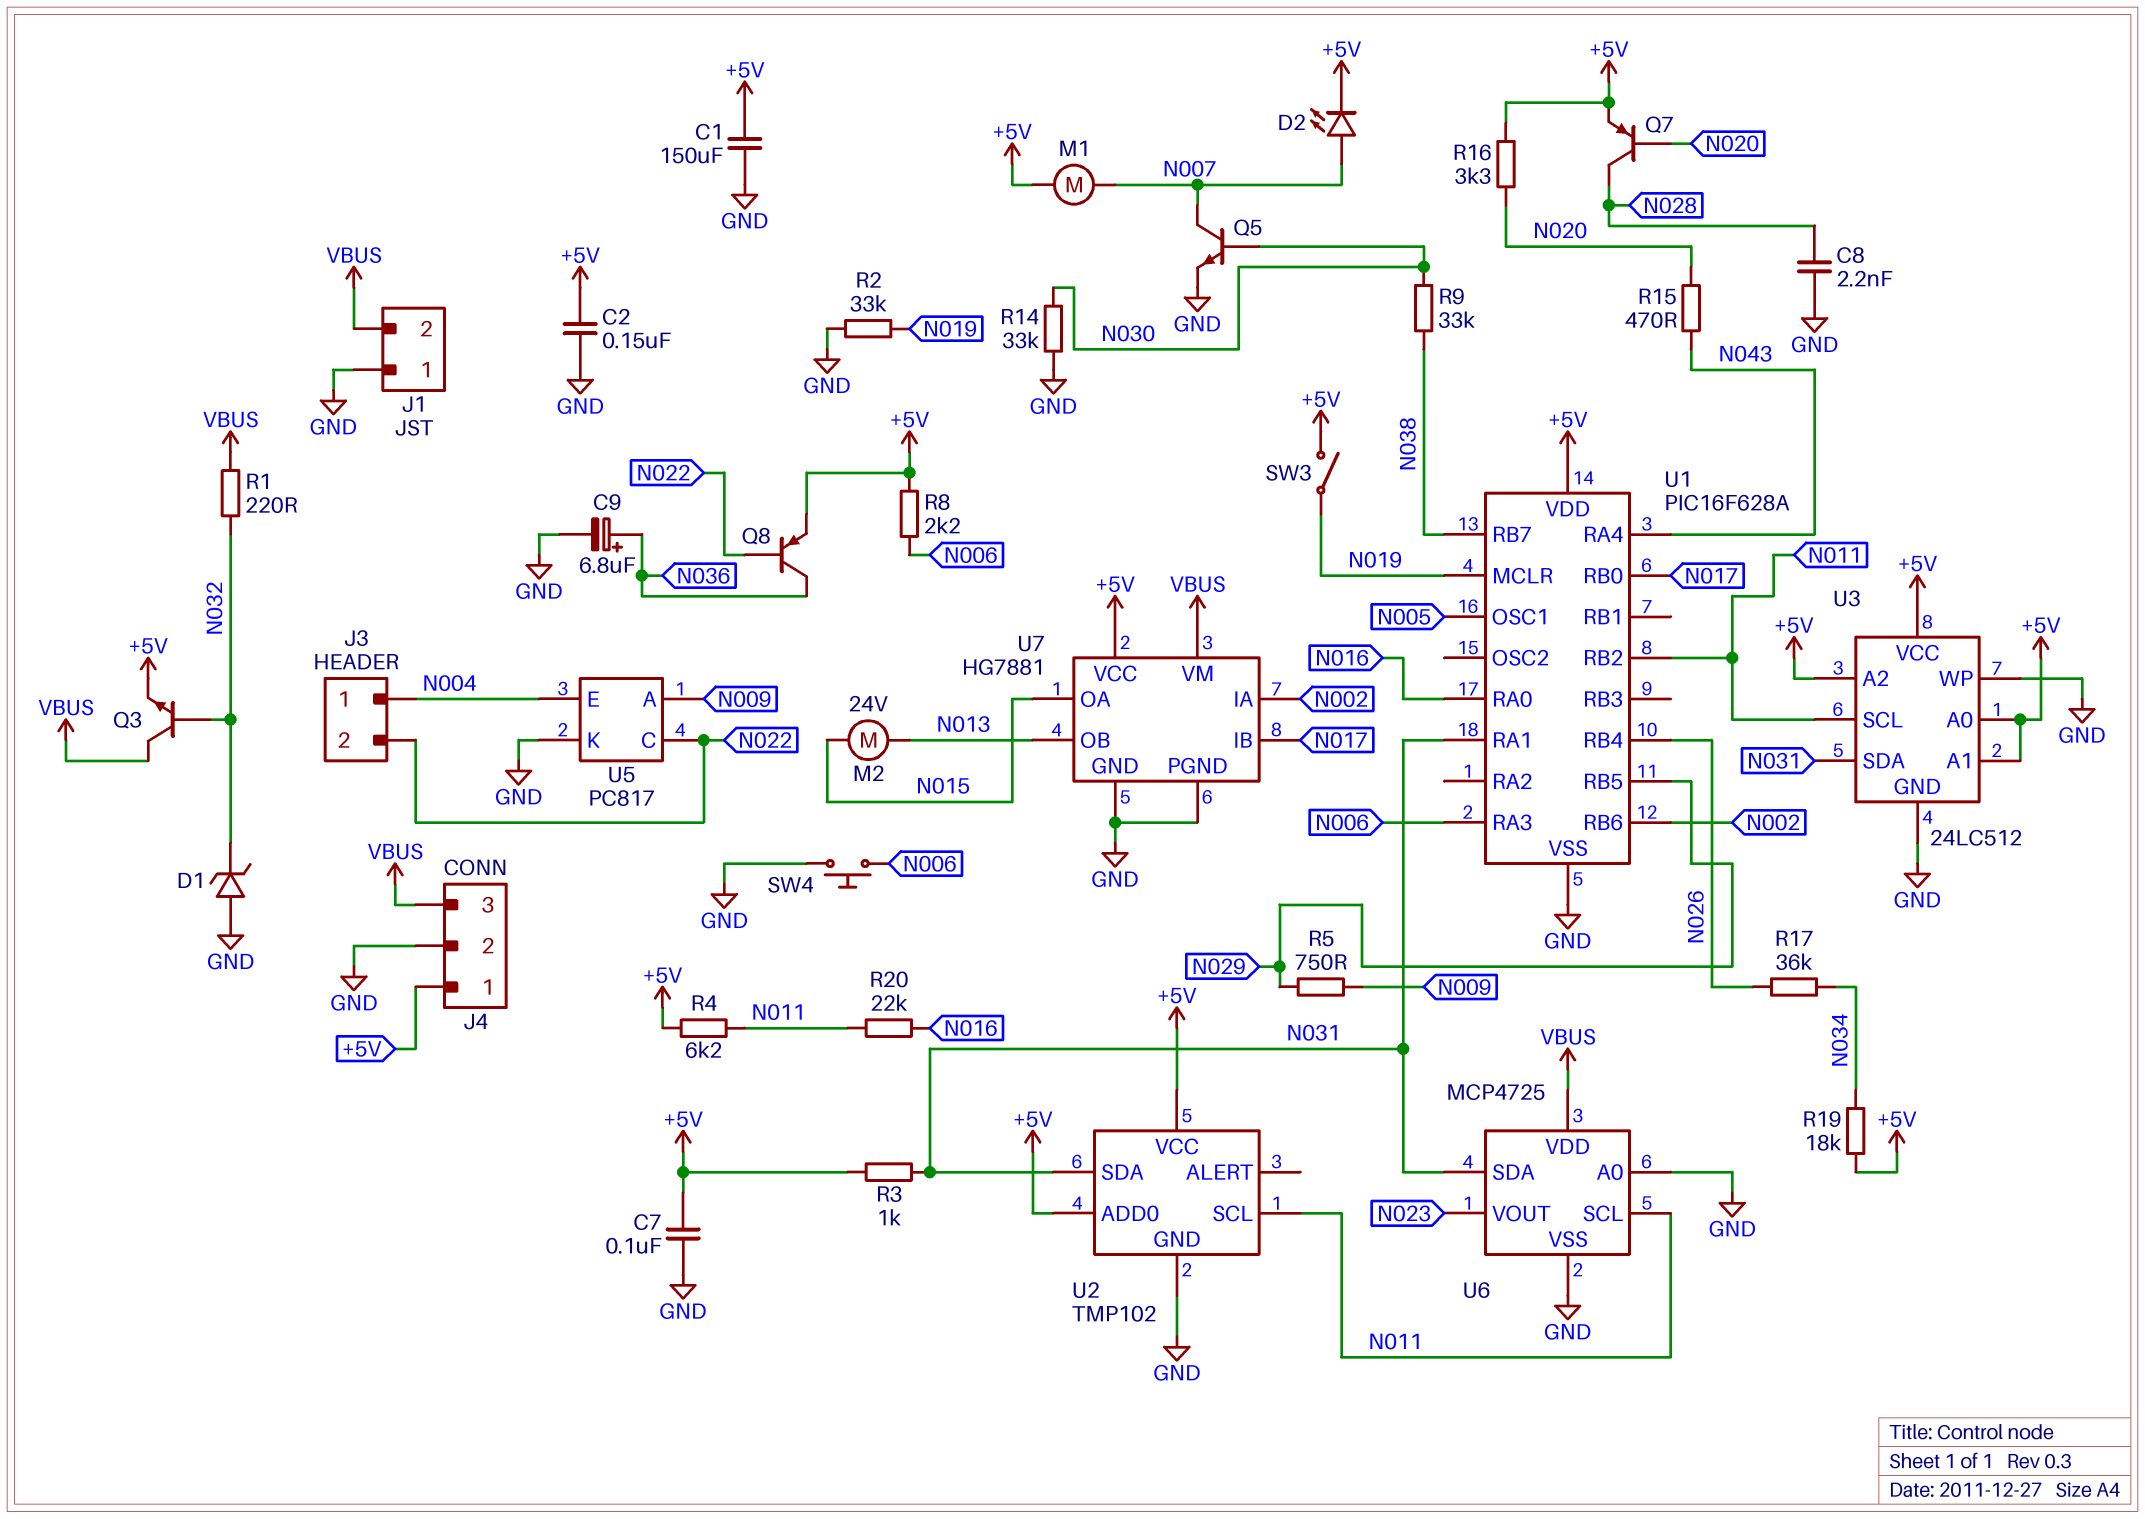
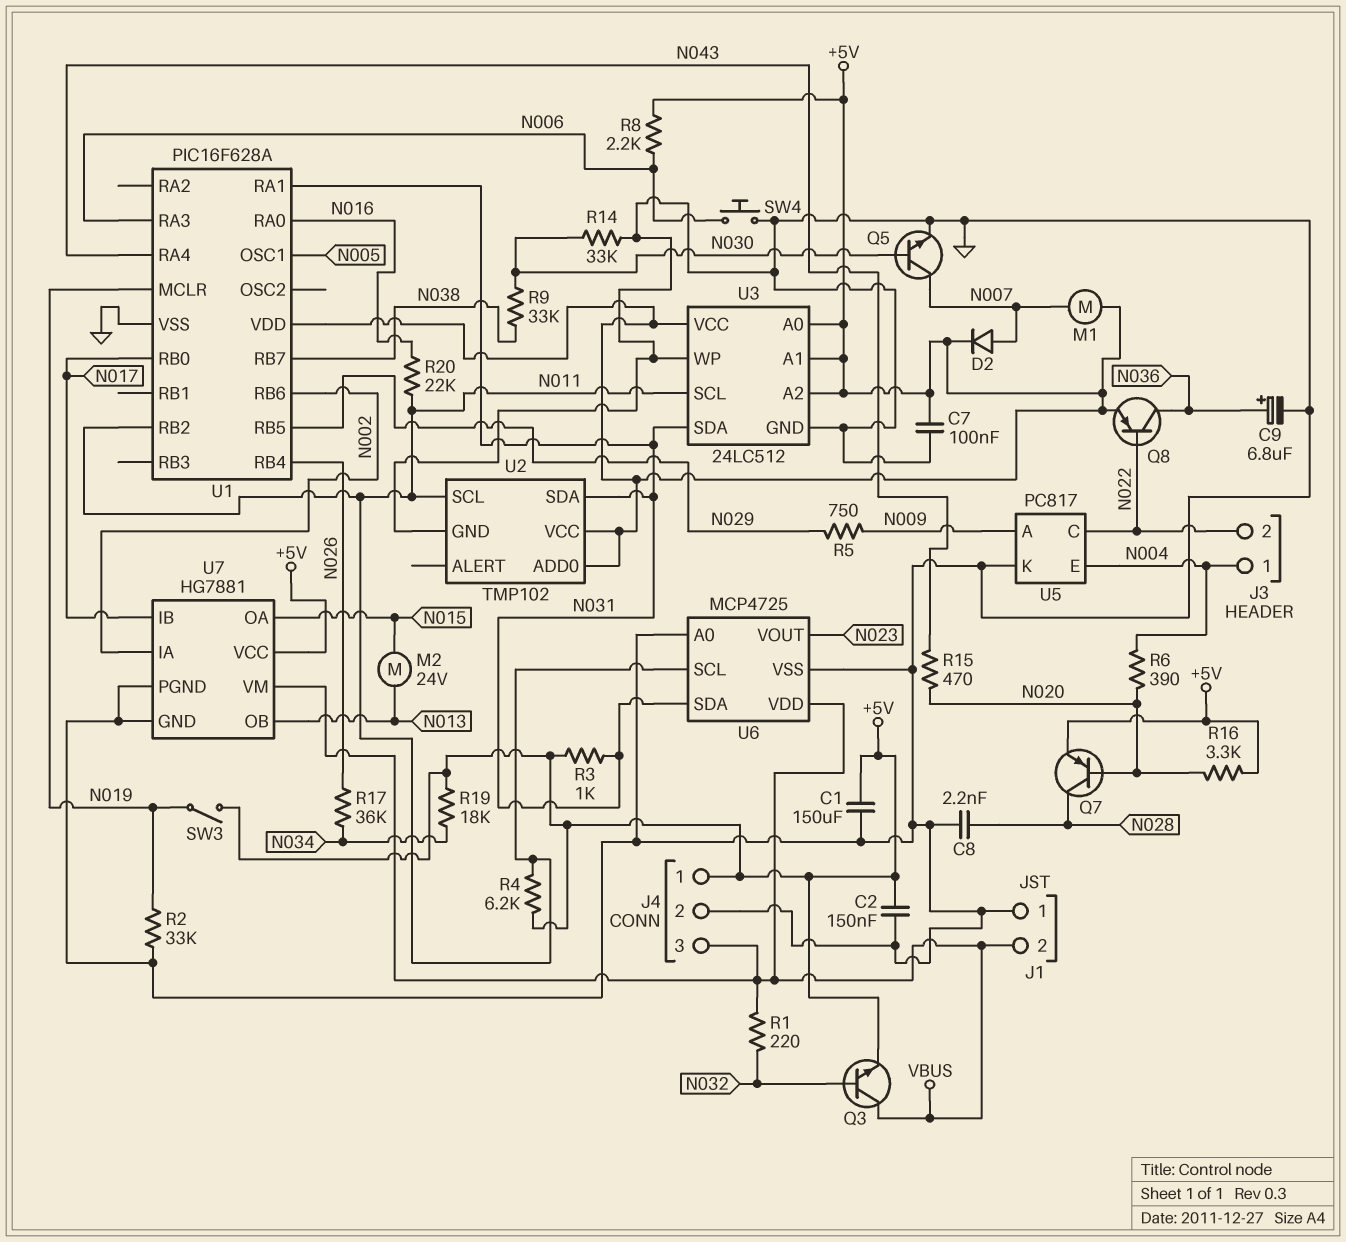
D1: zener (A GND, K N032) -> none
D2: LED (A N007, K +5V) -> diode (A N007, K +5V)
R6: none -> 390 (N004, N020)

